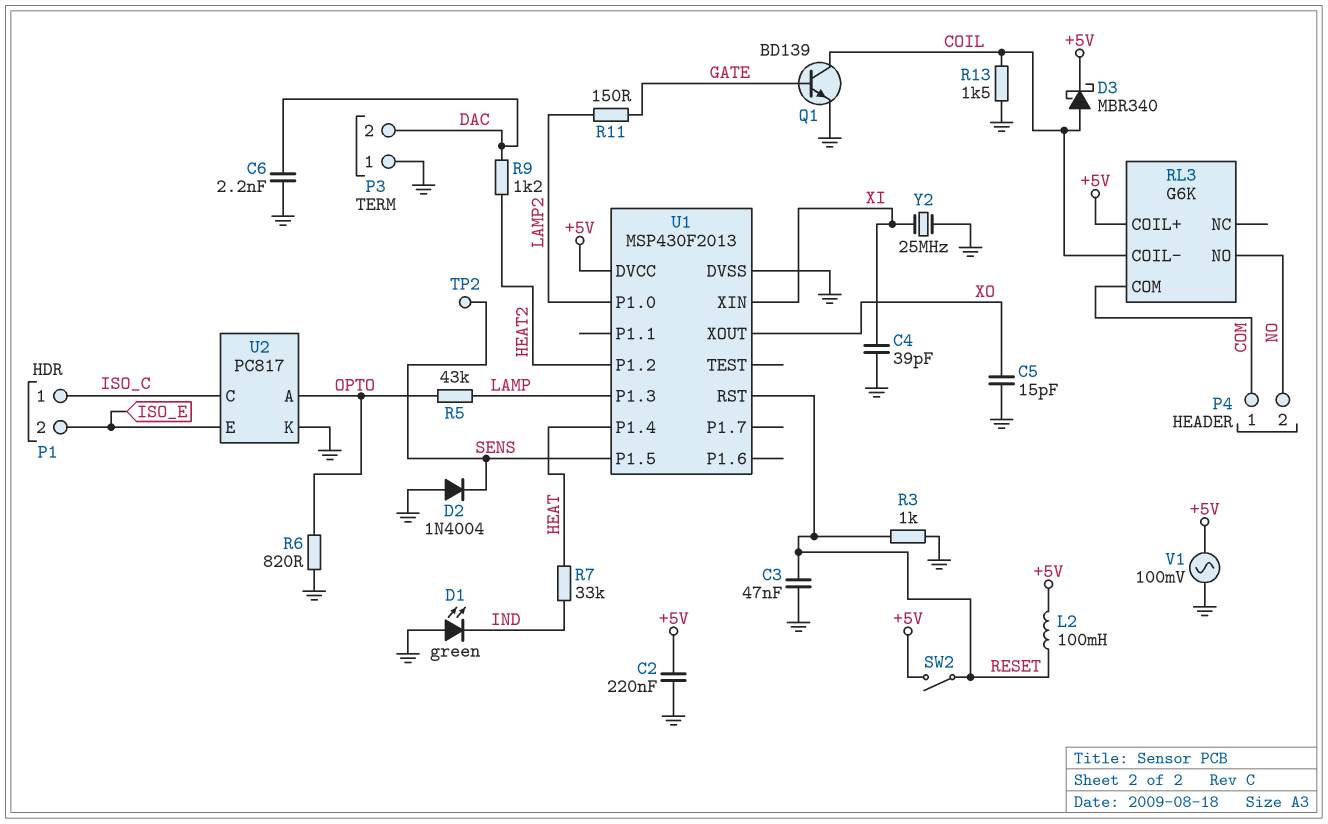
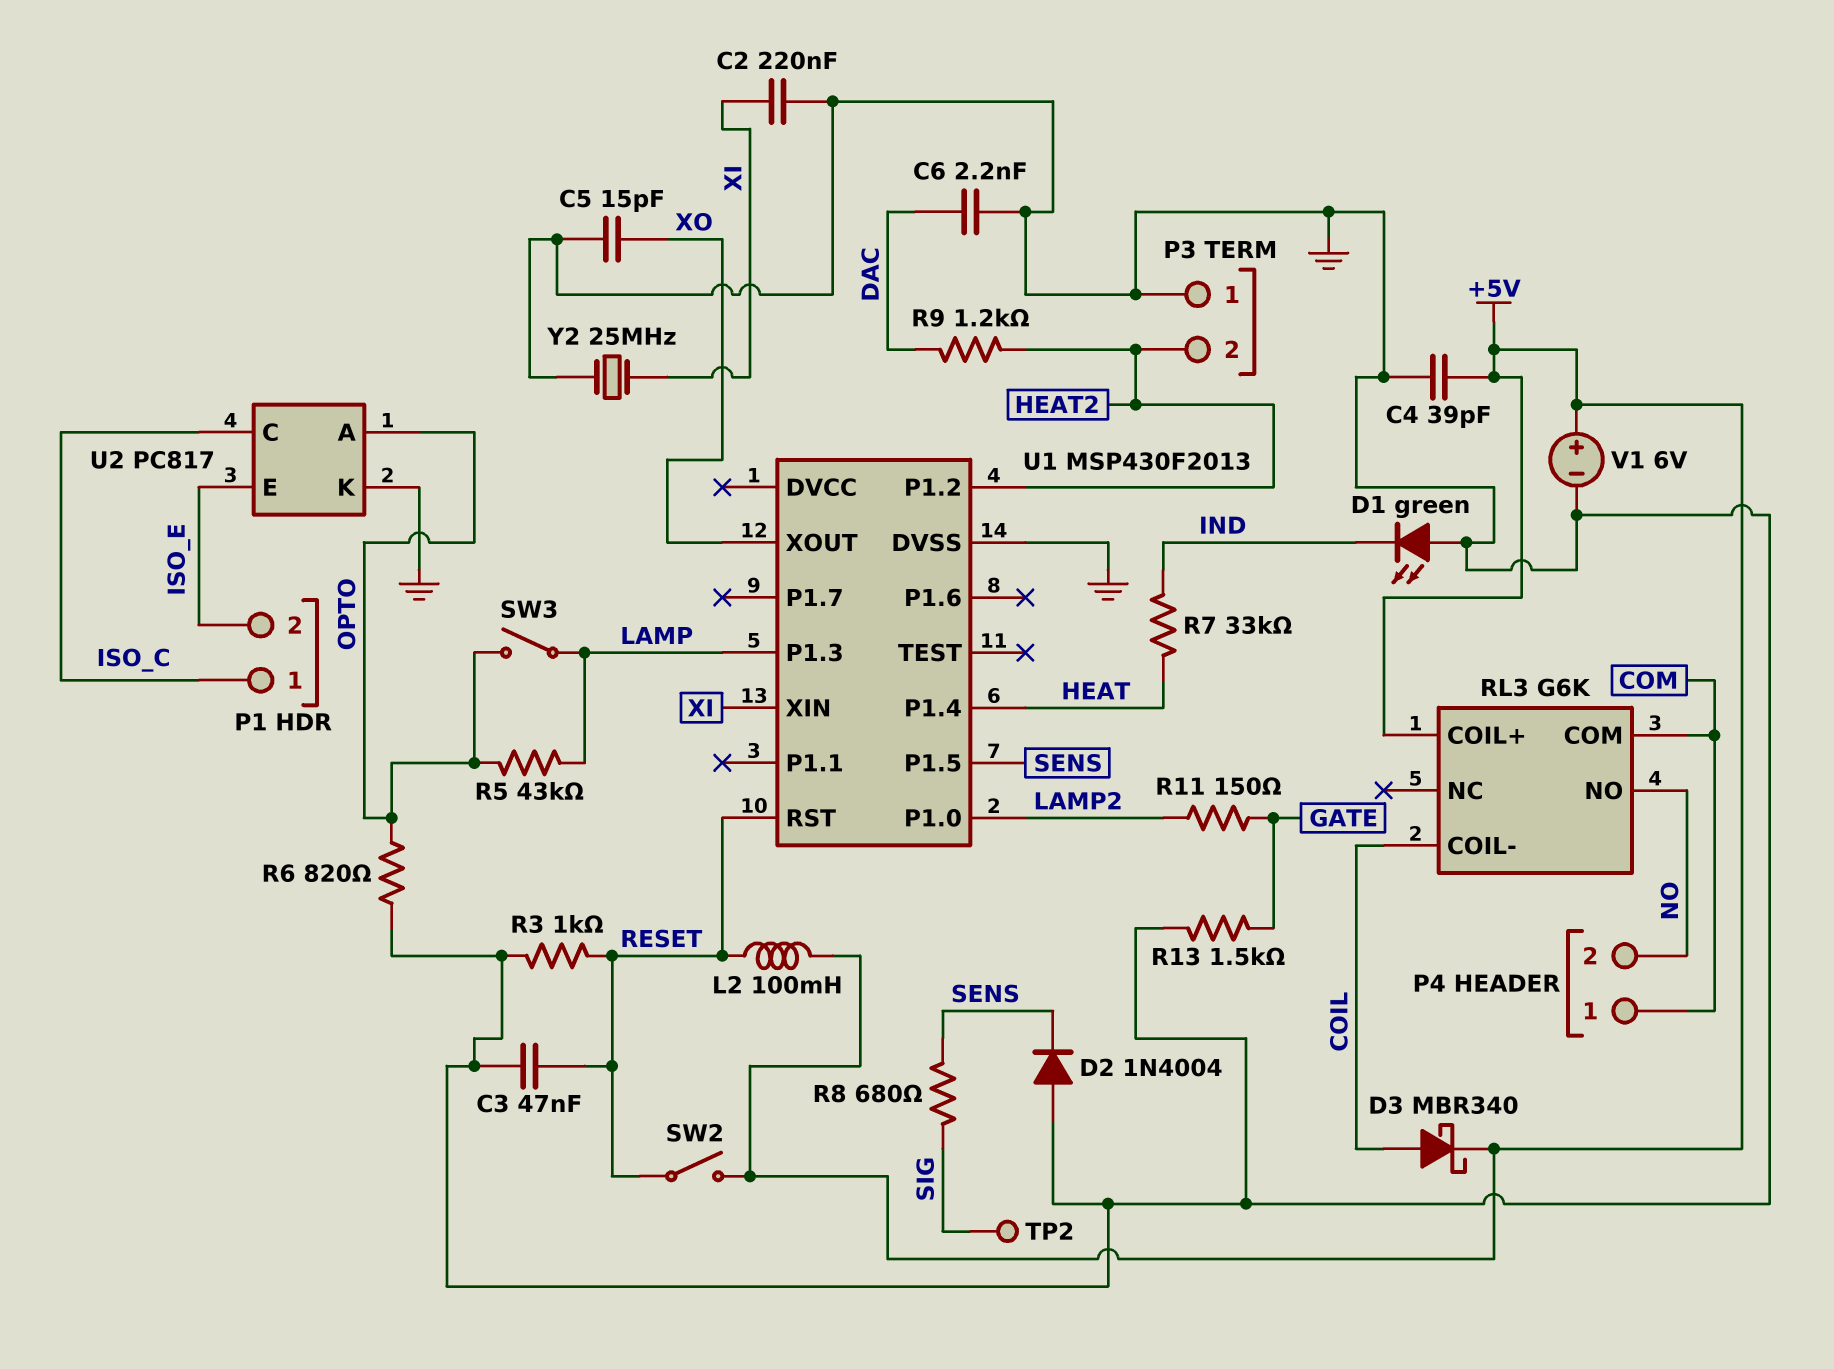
C2: 220nF (+5V, GND) -> 220nF (GND, XI)
C4: 39pF (GND, XI) -> 39pF (+5V, GND)
P3 pin 2: DAC -> HEAT2
Q1: NPN BD139 (B GATE, C COIL, E GND) -> none
R8: none -> 680 (SENS, SIG)
R13: 1.5k (COIL, GND) -> 1.5k (GATE, GND)
SW3: none -> switch (LAMP, OPTO)
TP2: test point (SENS) -> test point (SIG)
U1 pin DVCC: +5V -> none
V1: AC 100mV (+5V, GND) -> 6V (plus +5V, minus GND)

